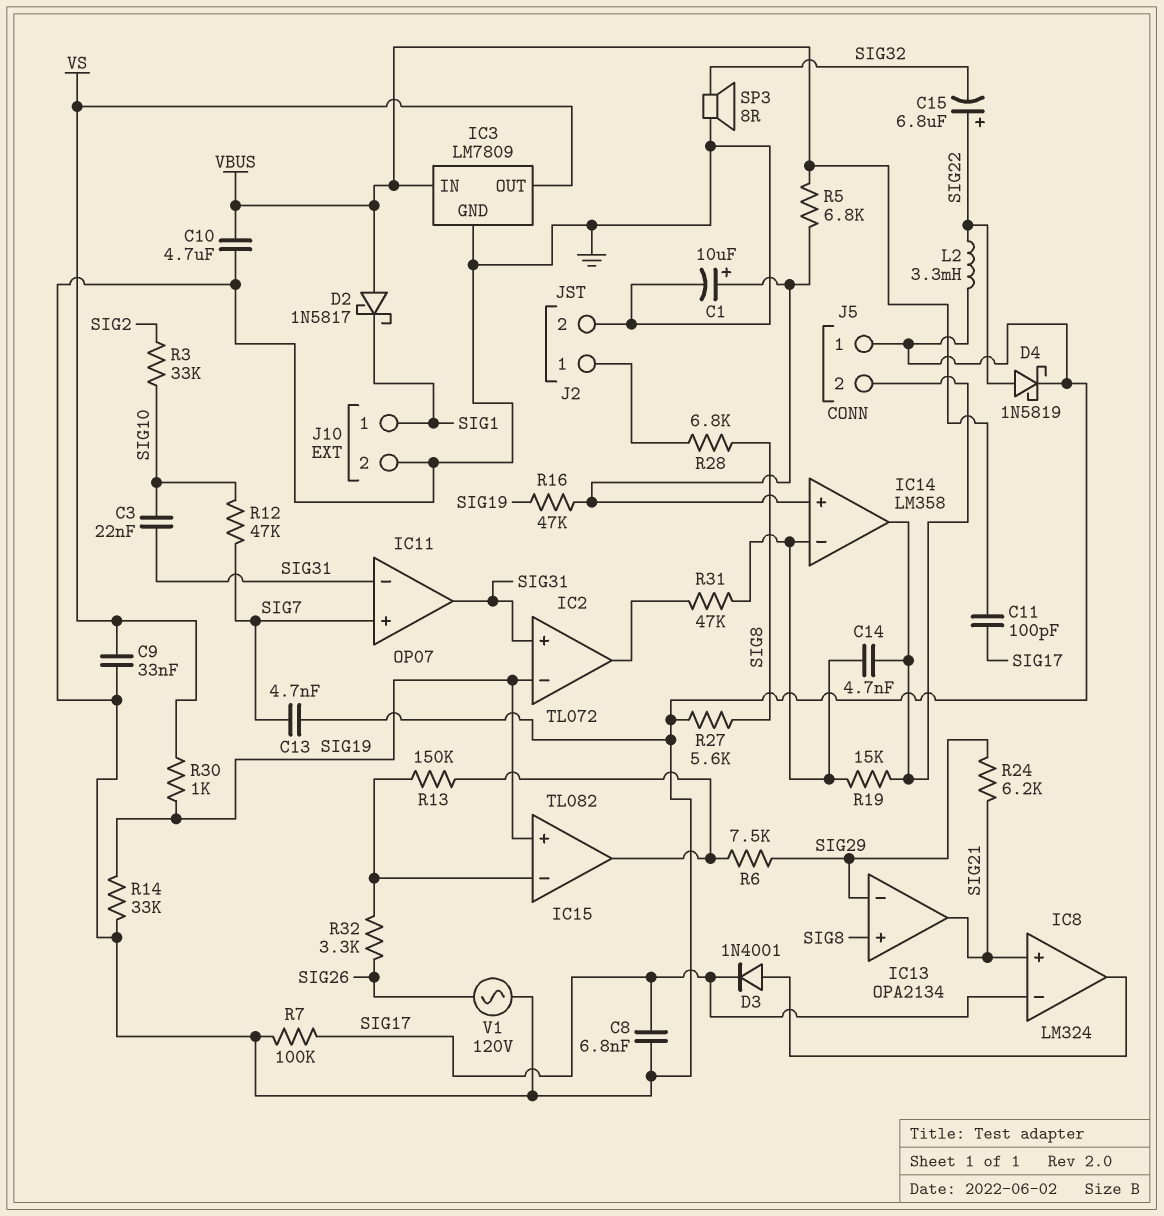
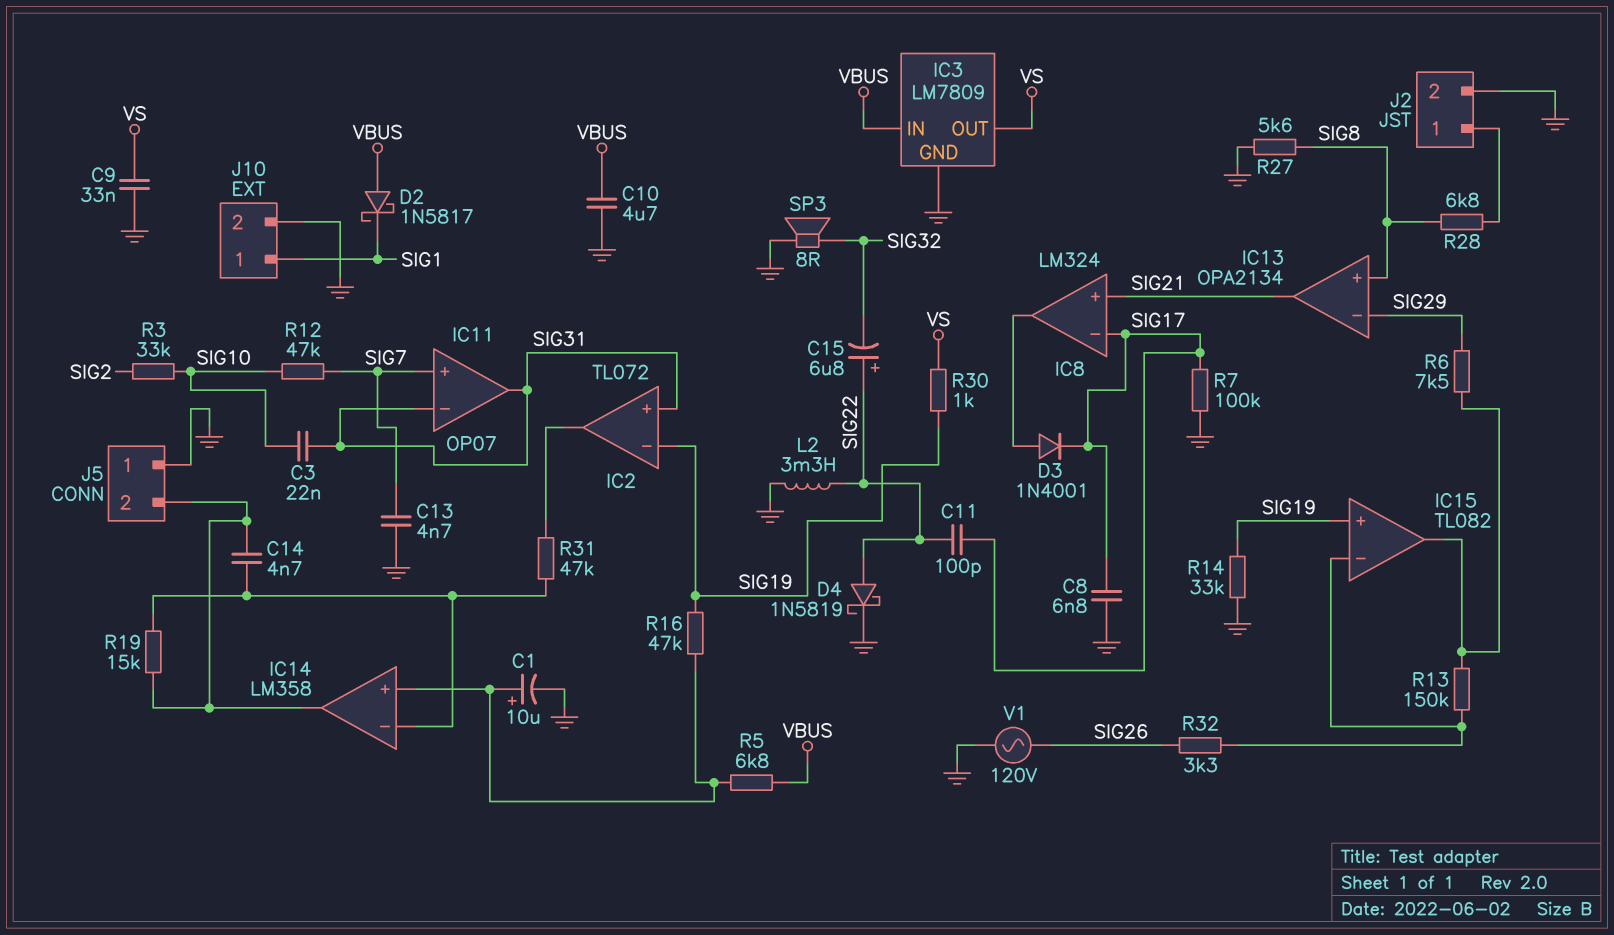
C11: 100pF (SIG17, VBUS) -> 100pF (SIG17, SIG22)
R24: 6.2k (SIG21, SIG29) -> none

